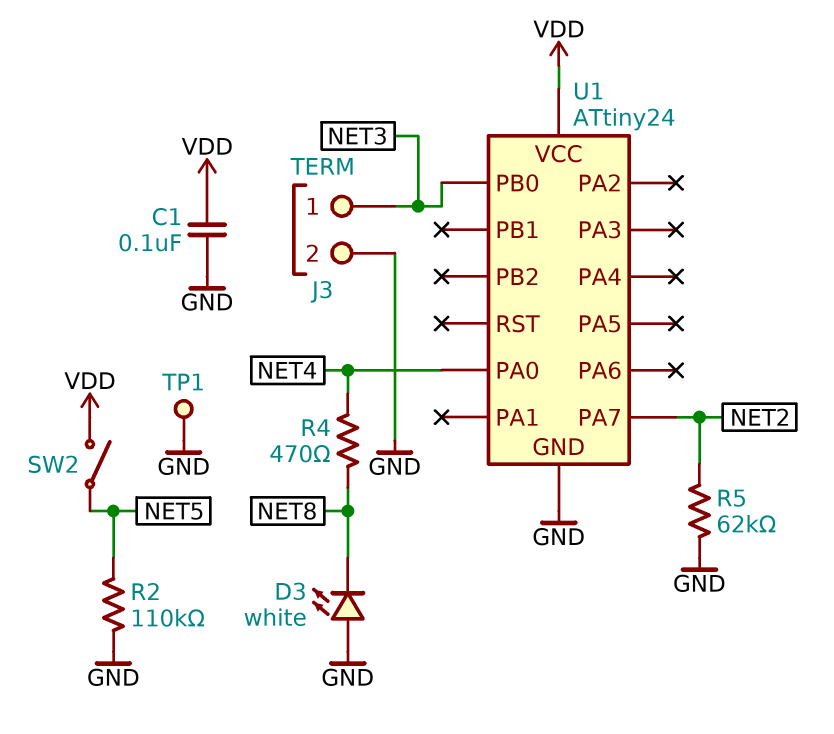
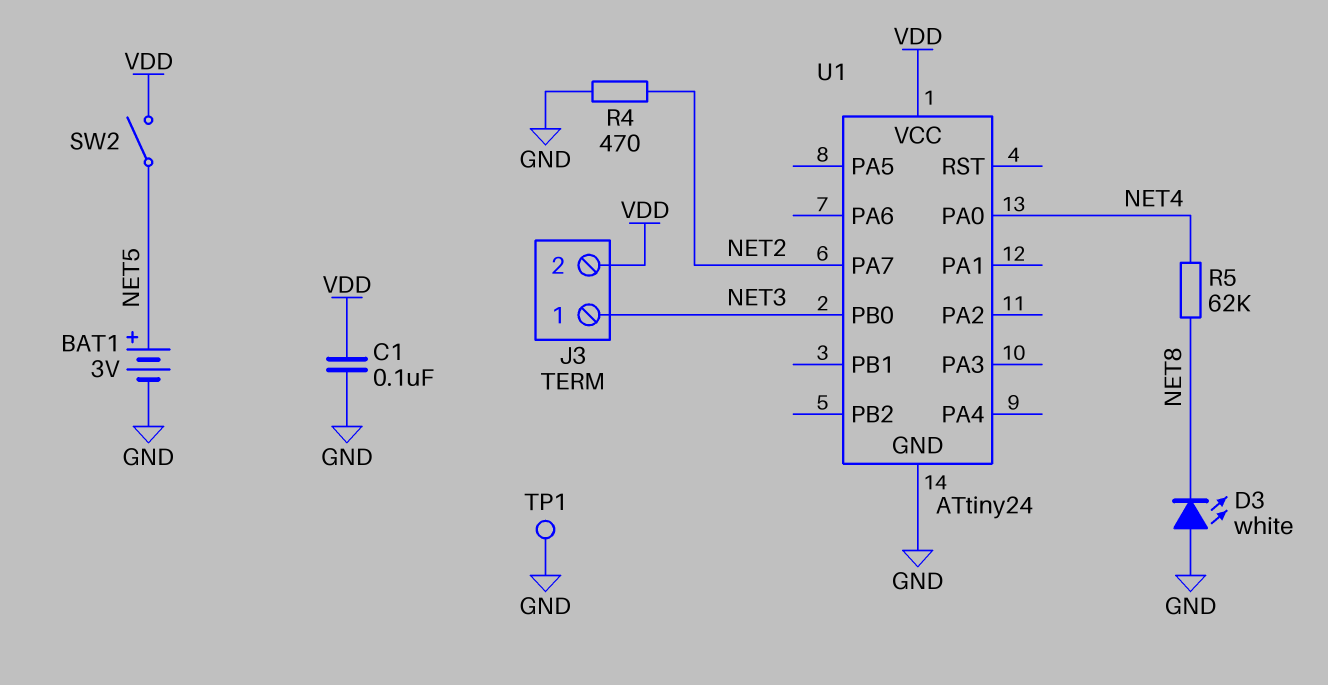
BAT1: none -> 3V (plus NET5, minus GND)
J3 pin 2: GND -> VDD
R2: 110k (GND, NET5) -> none
R4: 470 (NET4, NET8) -> 470 (GND, NET2)
R5: 62k (GND, NET2) -> 62k (NET4, NET8)

